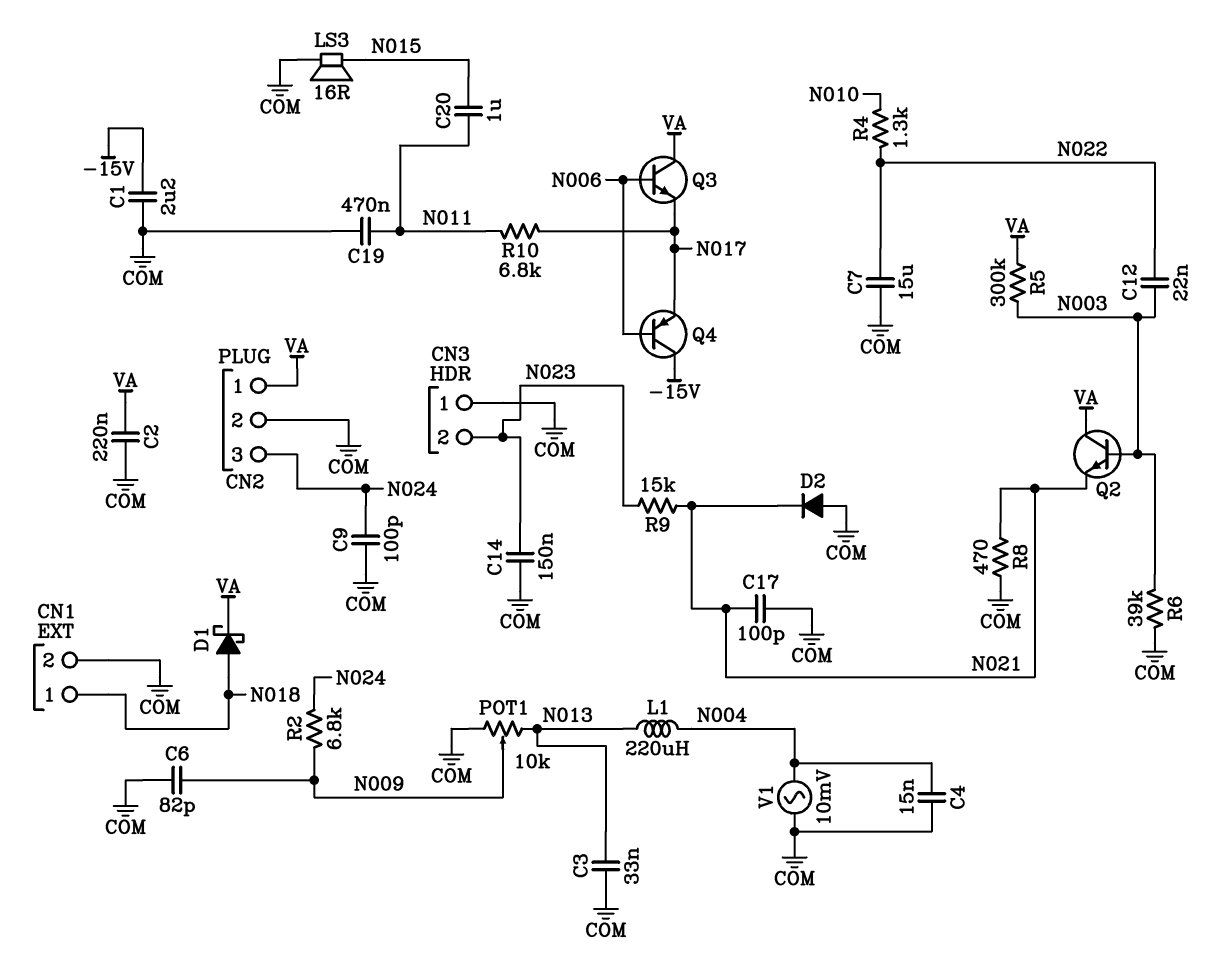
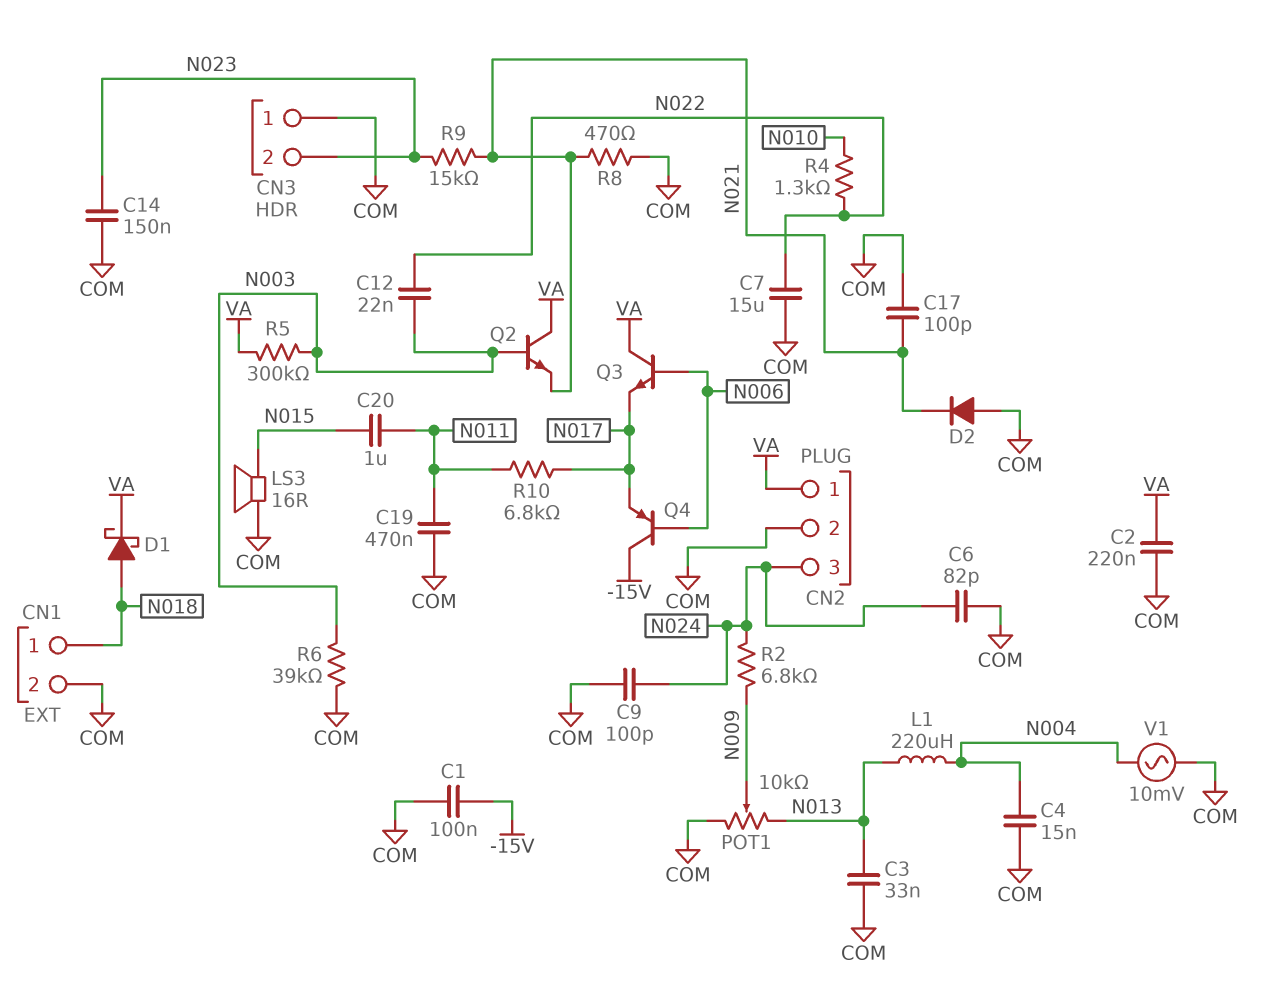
C1: 2.2uF (-15V, COM) -> 100nF (-15V, COM)
C6: 82pF (COM, N009) -> 82pF (COM, N024)

